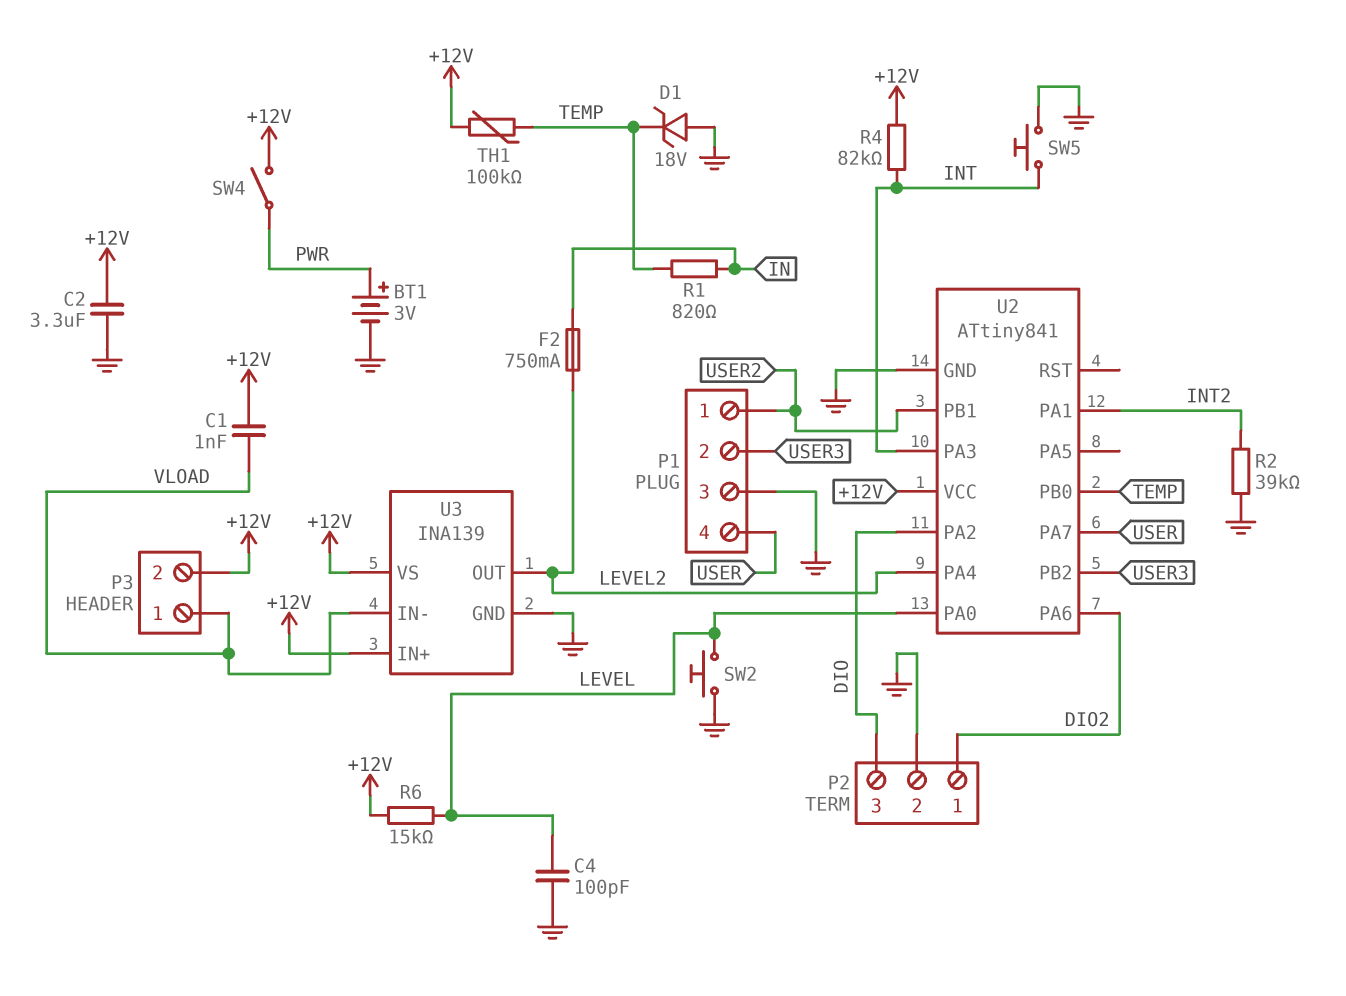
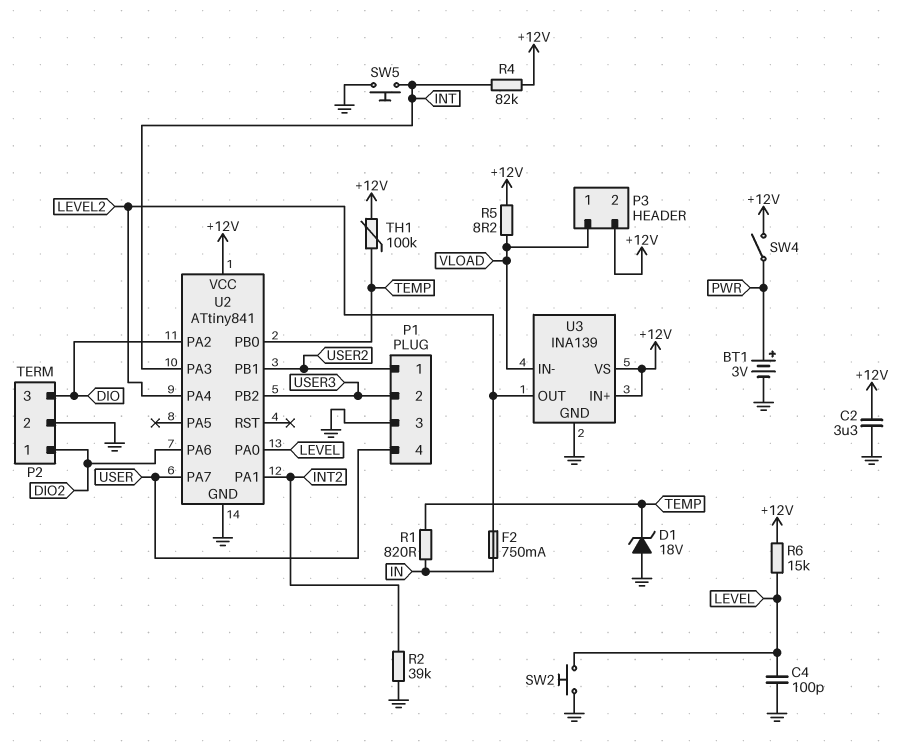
C1: 1nF (+12V, VLOAD) -> none
R5: none -> 8.2 (+12V, VLOAD)

